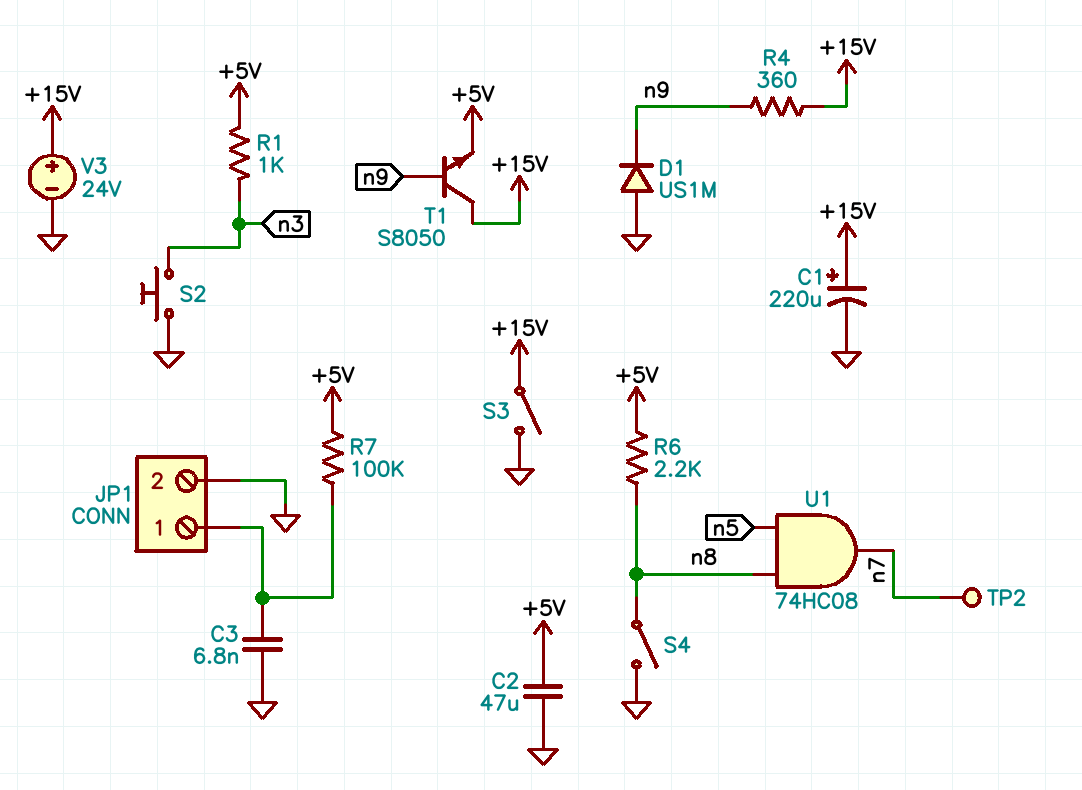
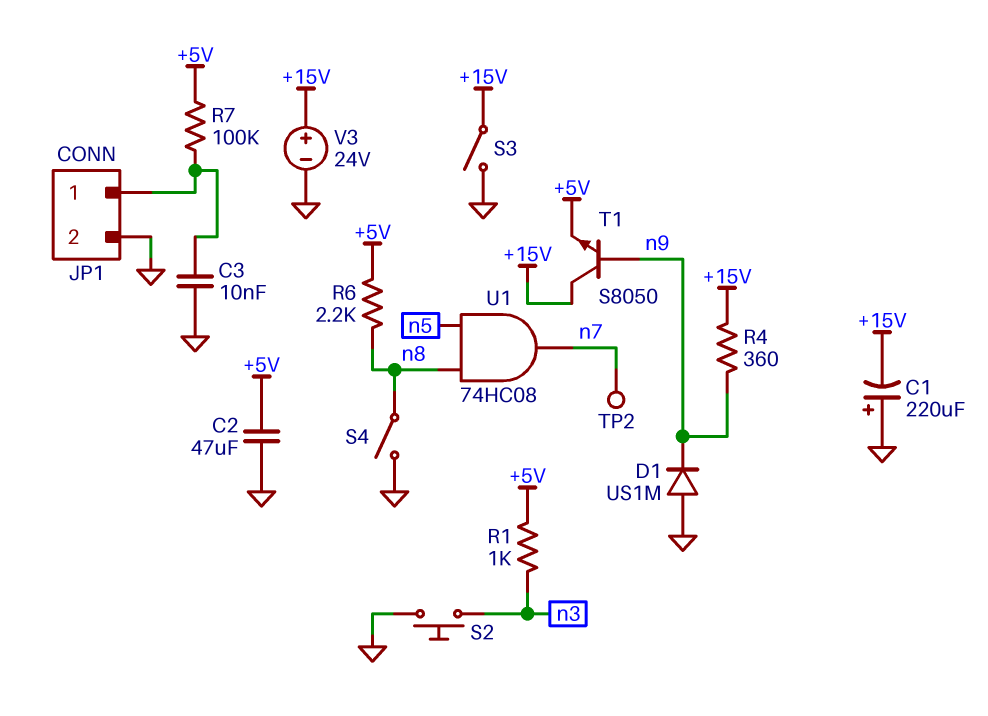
C1: 220uF (plus +15V, minus GND) -> 220uF (plus GND, minus +15V)
C3: 6.8nF (GND, JP1/1) -> 10nF (GND, JP1/1)

